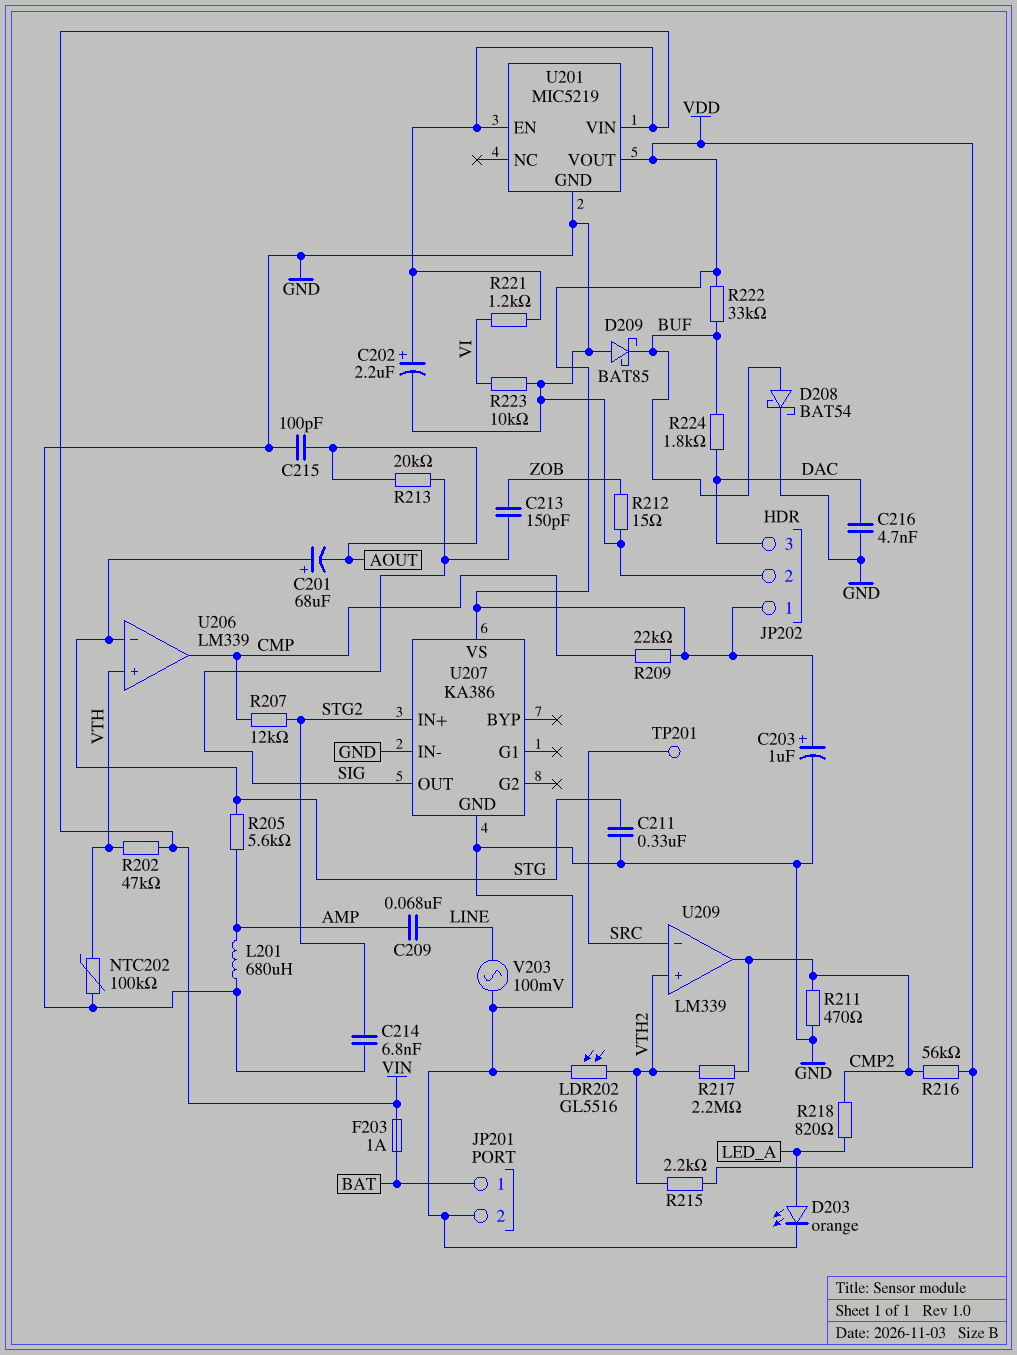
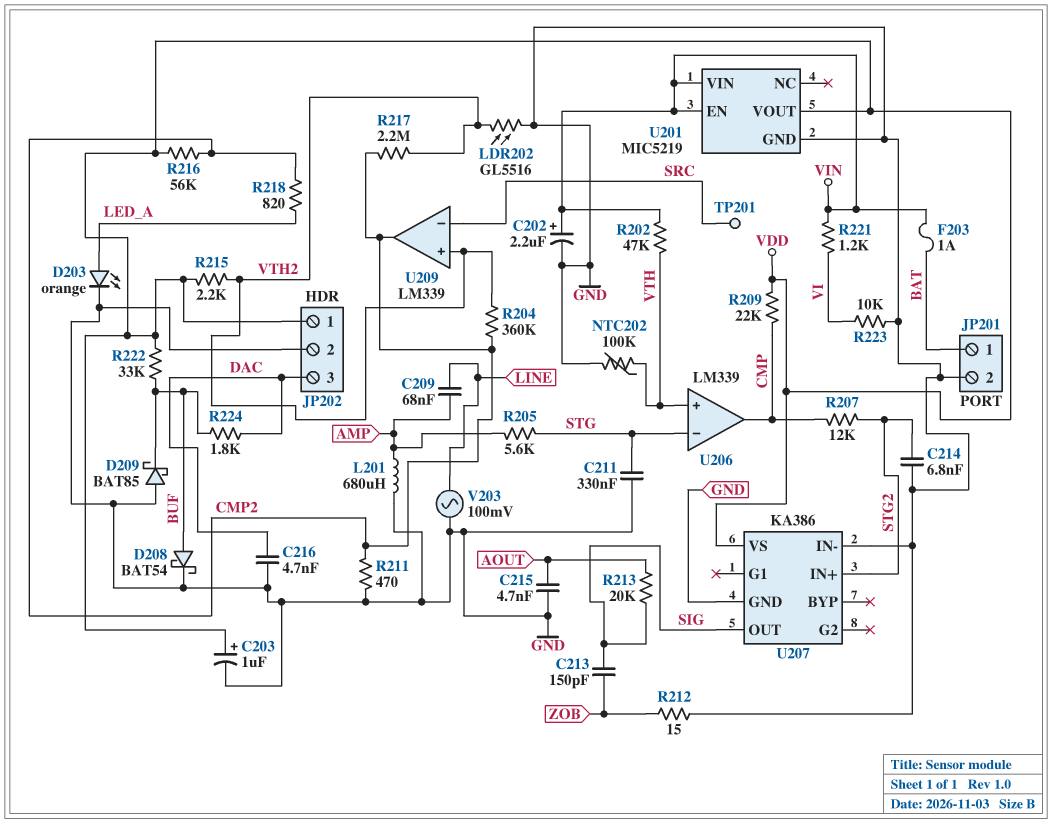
C201: 68uF (plus STG, minus AOUT) -> none
C215: 100pF (AOUT, GND) -> 4.7nF (AOUT, GND)
R204: none -> 360k (CMP2, VTH2)

